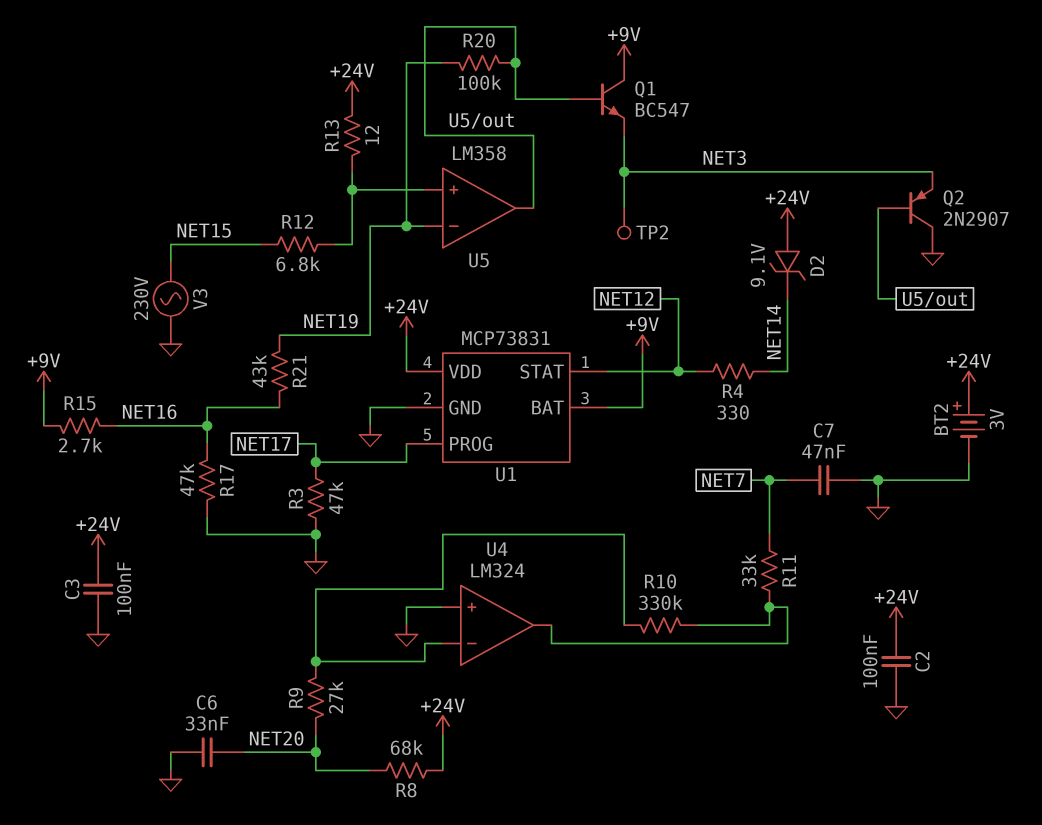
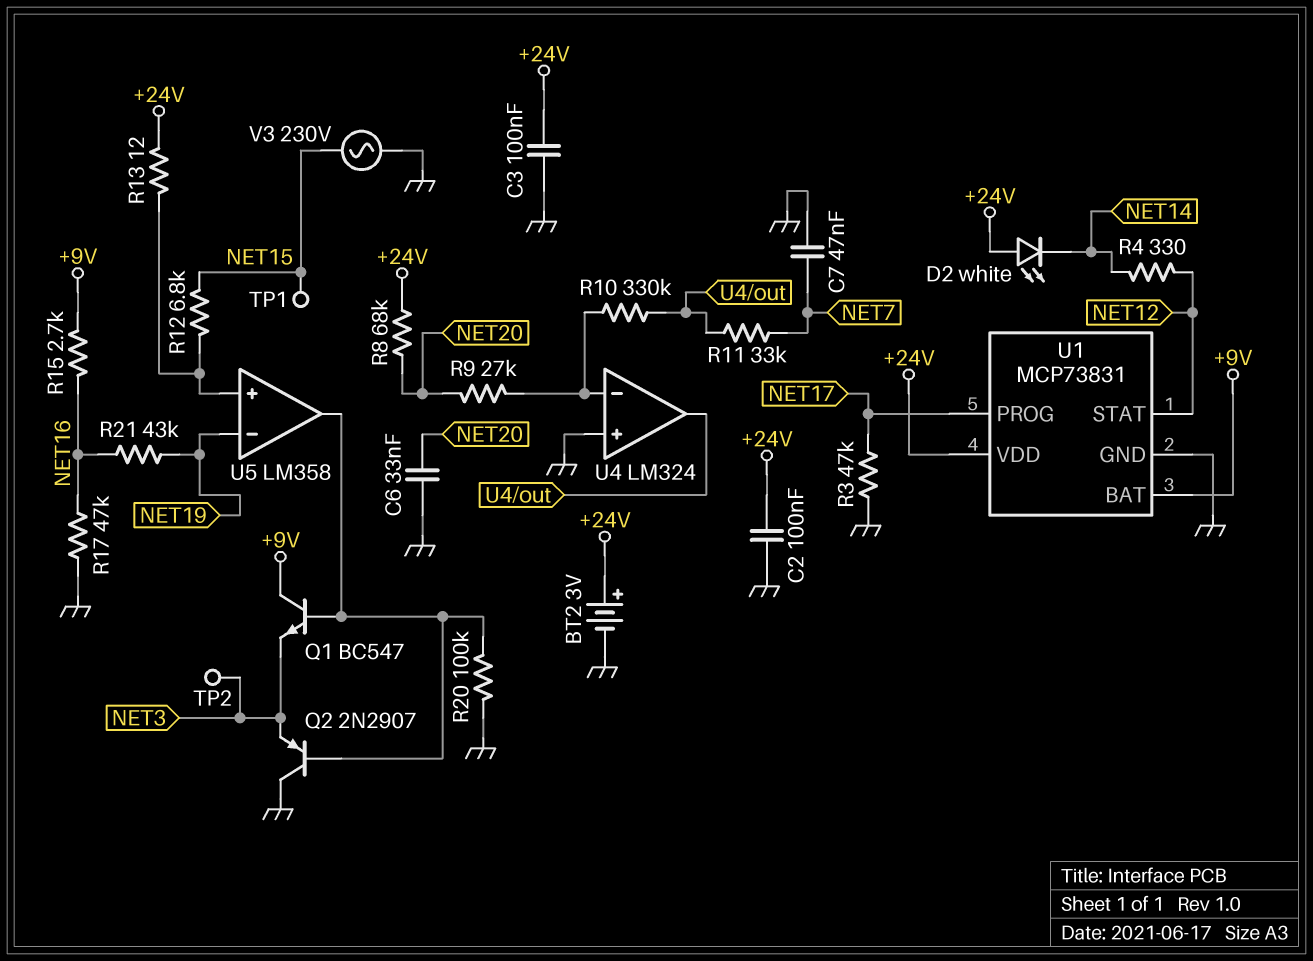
D2: zener 9.1V (A +24V, K NET14) -> LED white (A +24V, K NET14)
R20: 100k (NET19, U5/out) -> 100k (GND, U5/out)
TP1: none -> test point (NET15)

